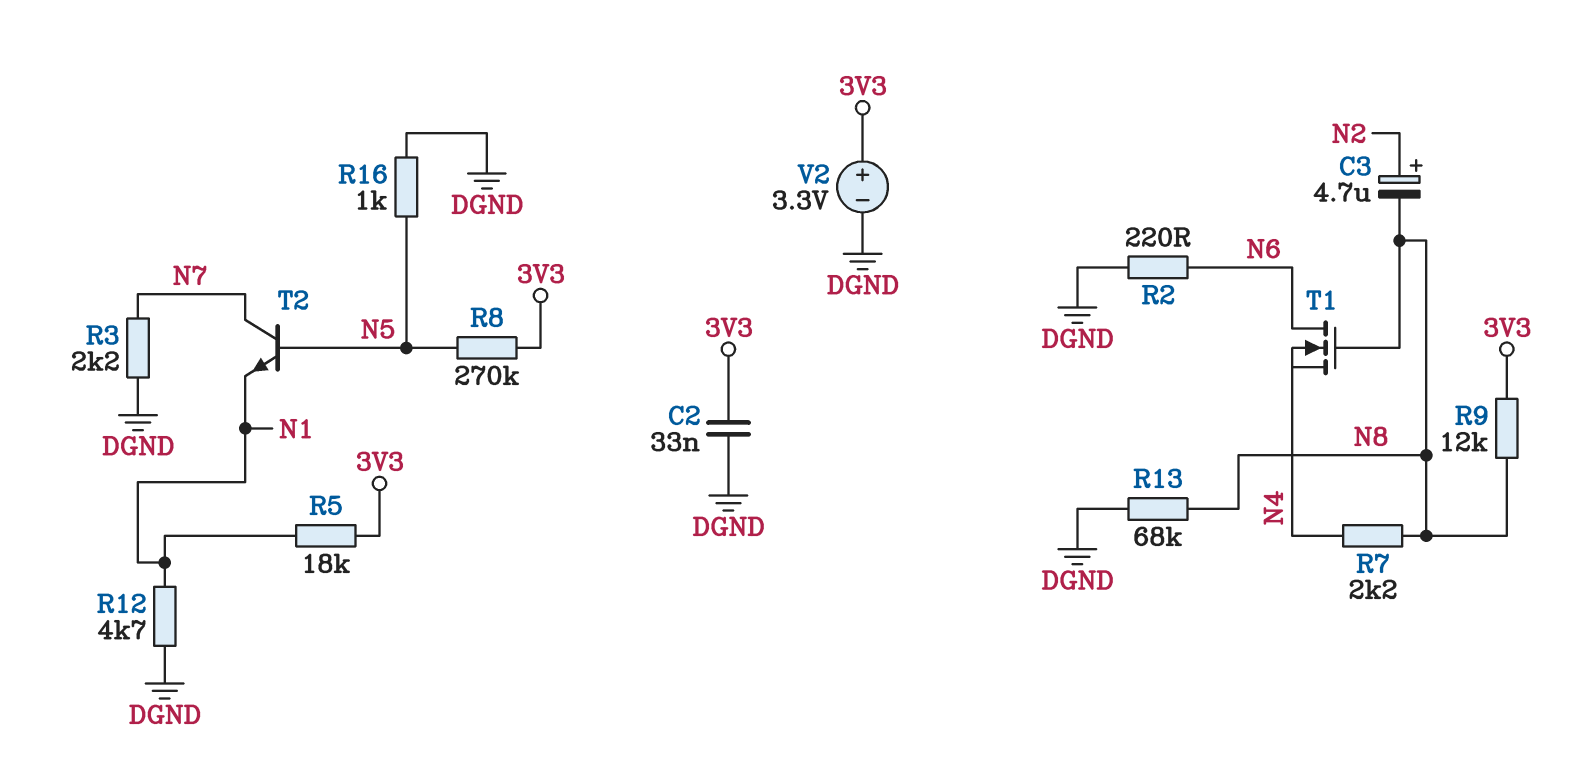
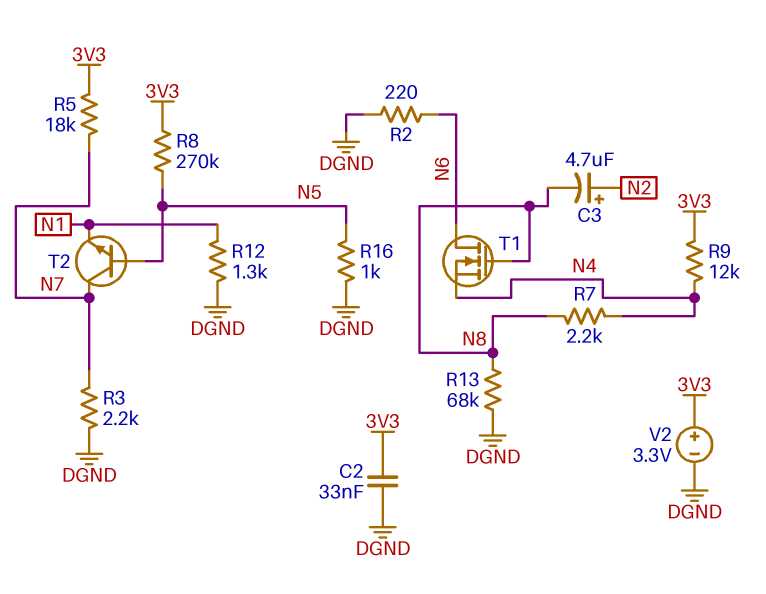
R5: 18k (3V3, N1) -> 18k (3V3, N7)
R9: 12k (3V3, N8) -> 12k (3V3, N4)
R12: 4.7k (DGND, N1) -> 1.3k (DGND, N1)

